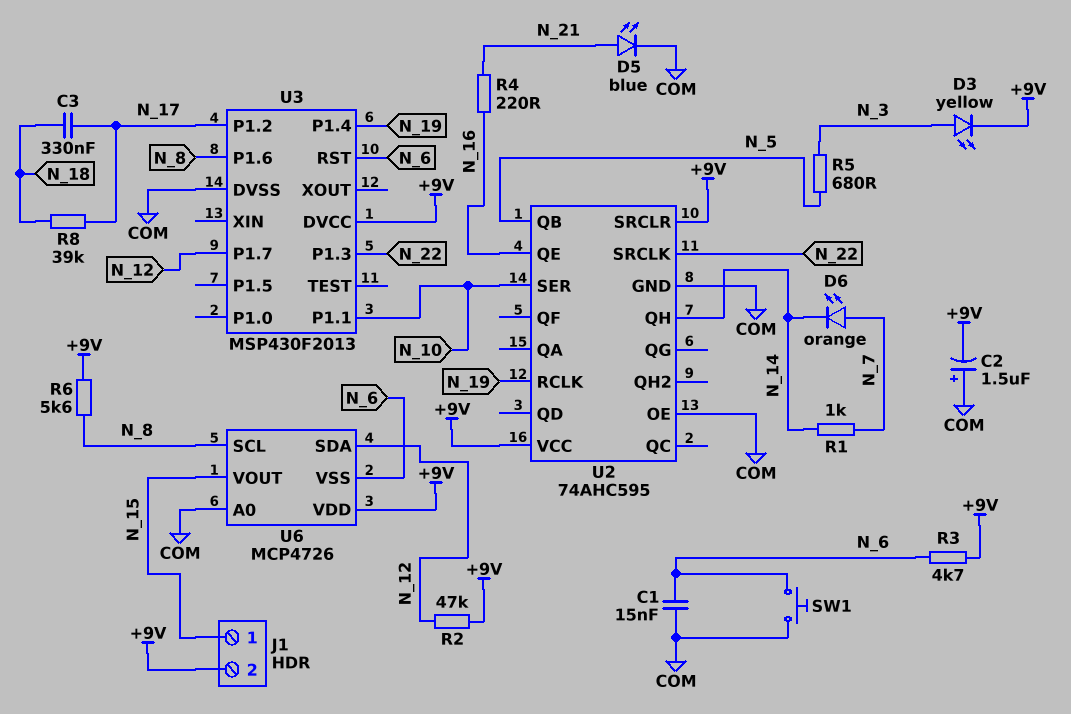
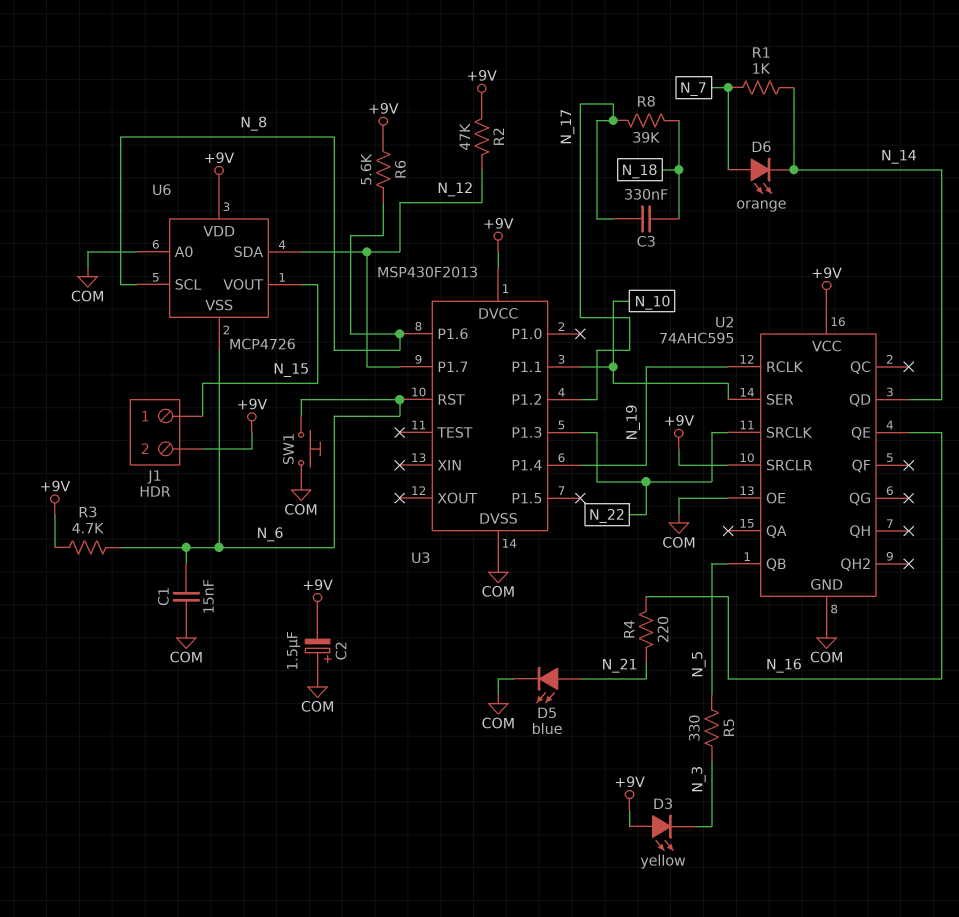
D3: LED yellow (A N_3, K +9V) -> LED yellow (A +9V, K N_3)
R5: 680 (N_3, N_5) -> 330 (N_3, N_5)
U2 pin QD: none -> N_14
U2 pin QH: N_14 -> none

